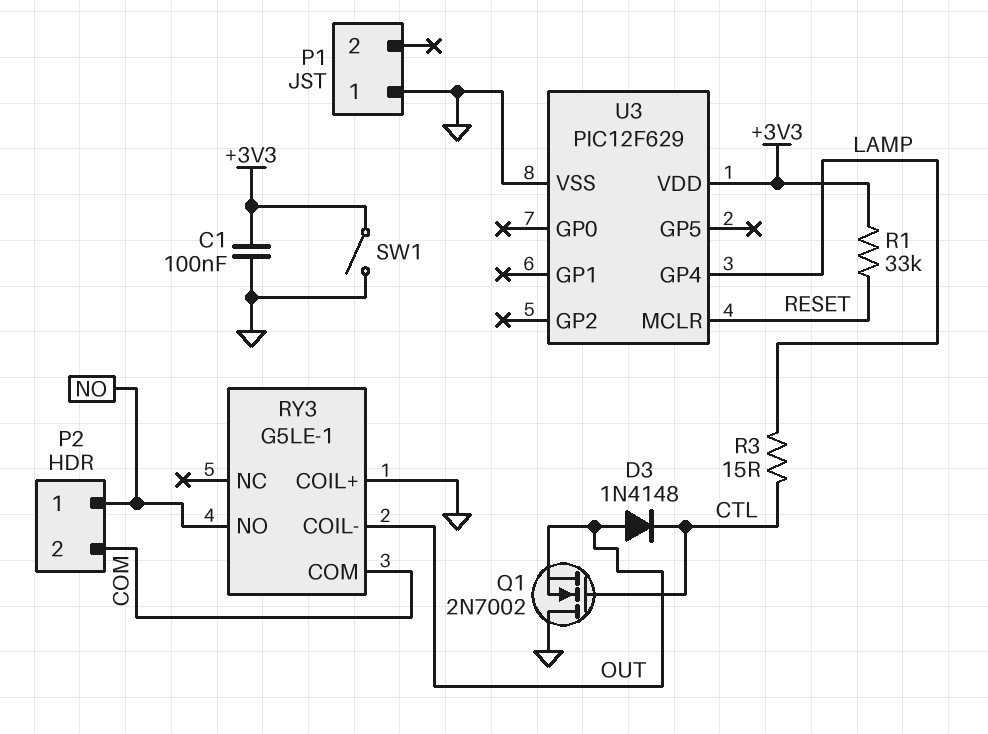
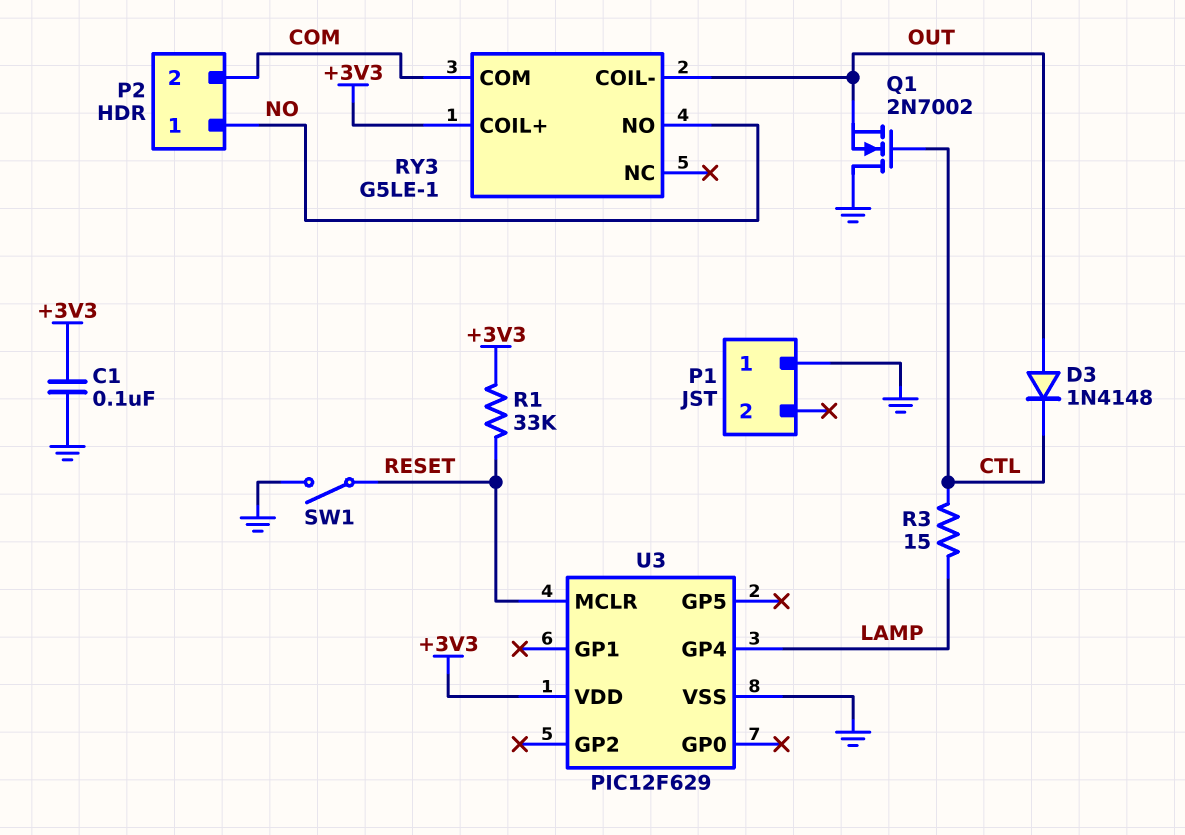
RY3 pin COIL+: GND -> +3V3
SW1: switch (+3V3, GND) -> switch (GND, RESET)

